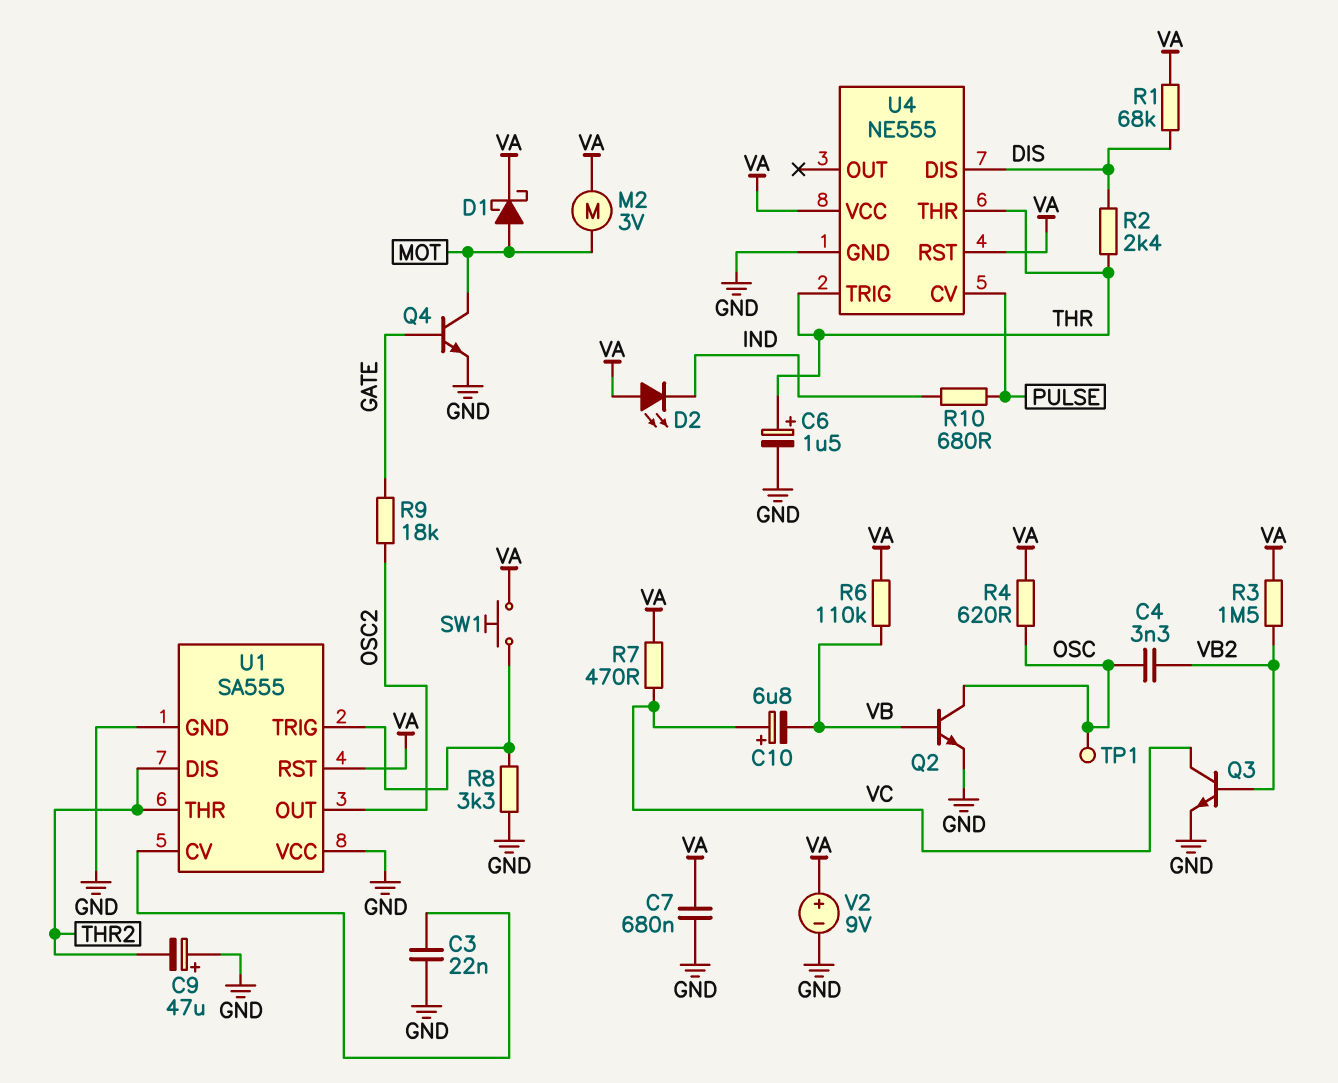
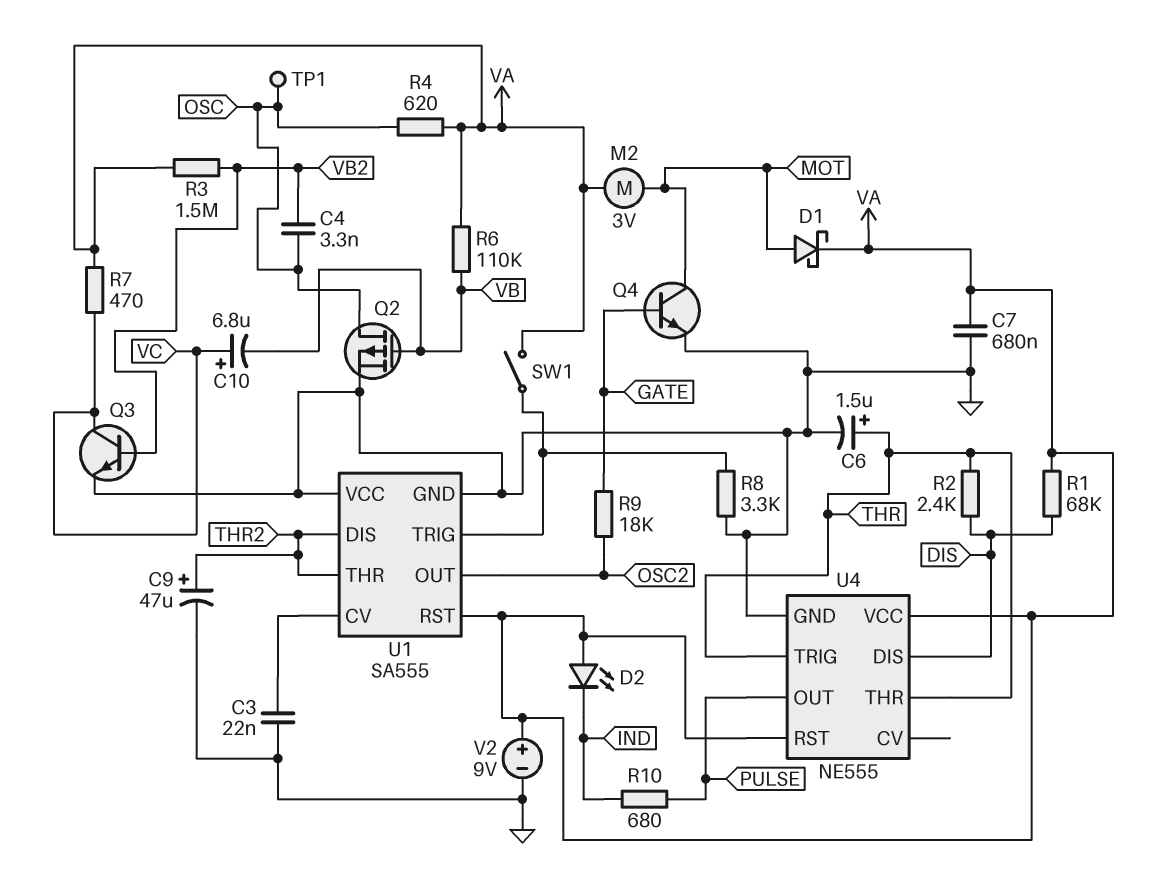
C9: 47uF (plus GND, minus THR2) -> 47uF (plus THR2, minus GND)
Q2: NPN (B VB, C OSC, E GND) -> PMOS (G VB, D OSC, S GND)
SW1: button (U1/TRIG, VA) -> switch (U1/TRIG, VA)
U4 pin CV: PULSE -> none
U4 pin OUT: none -> PULSE

